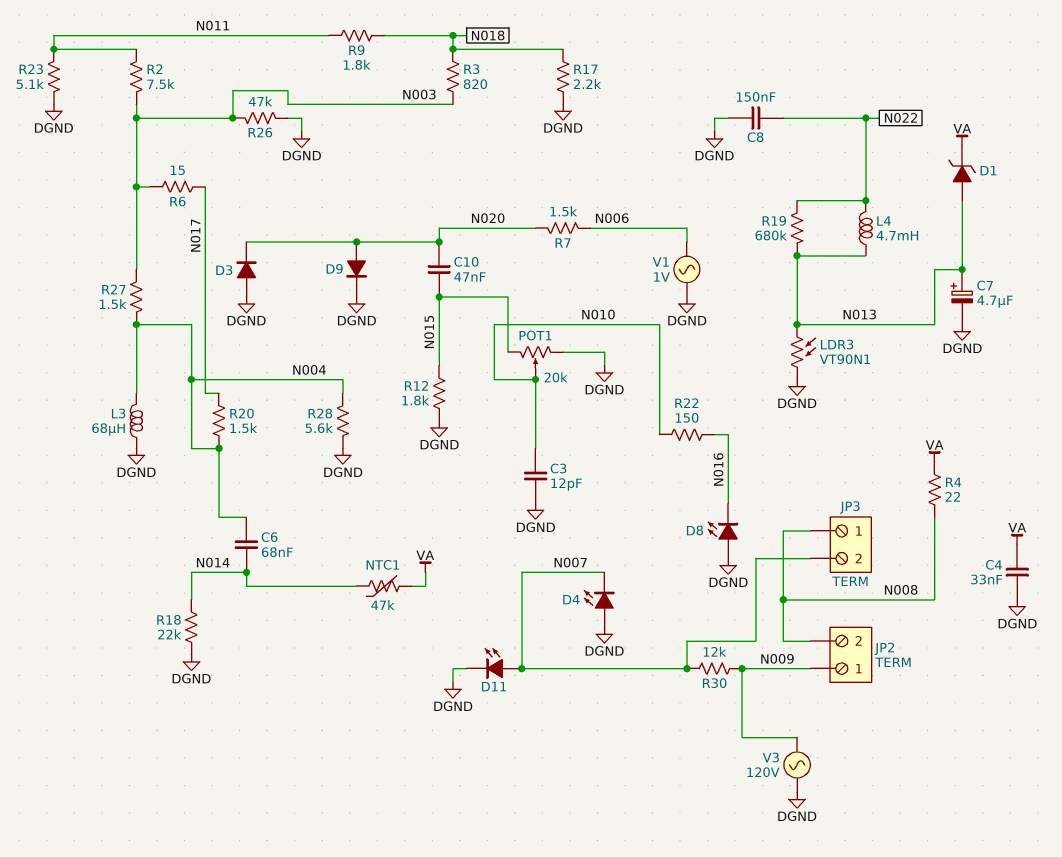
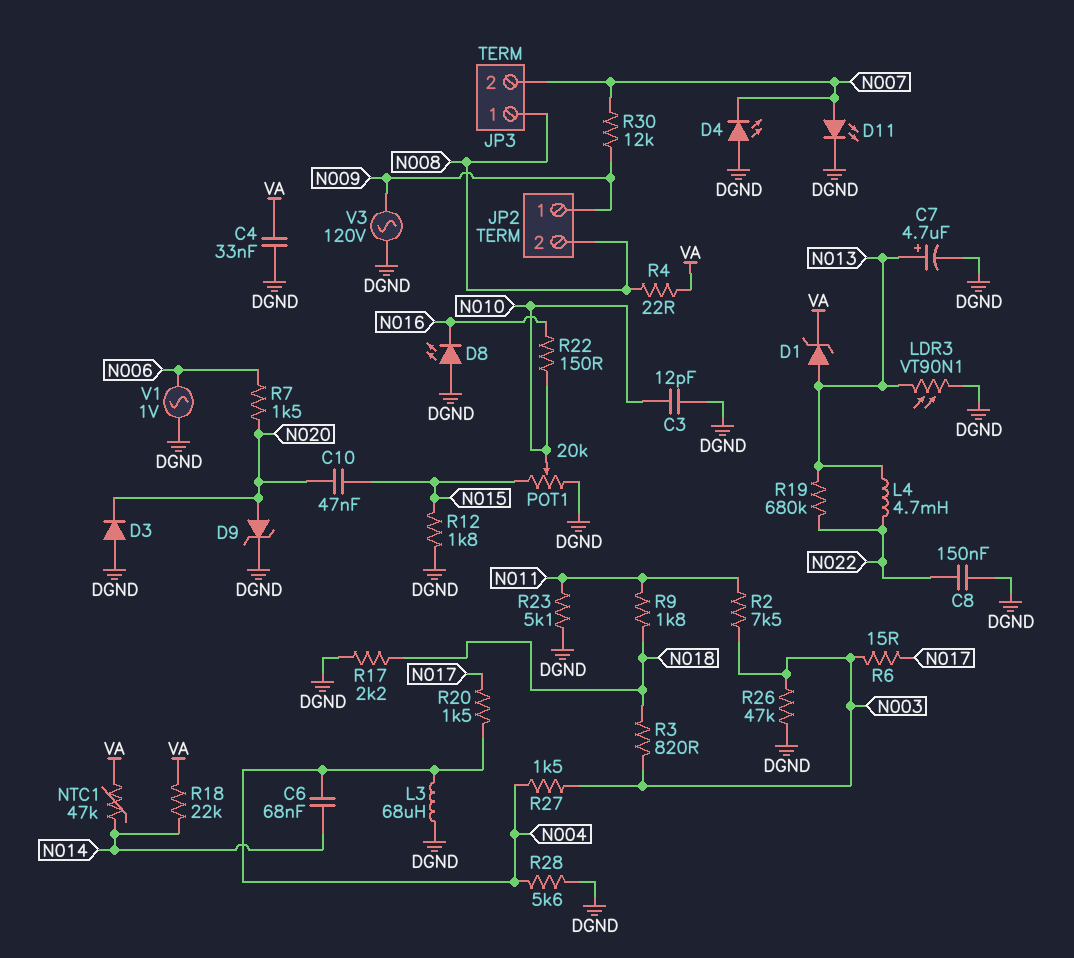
D9: diode (A N020, K DGND) -> zener (A N020, K DGND)
R18: 22k (DGND, N014) -> 22k (N014, VA)

